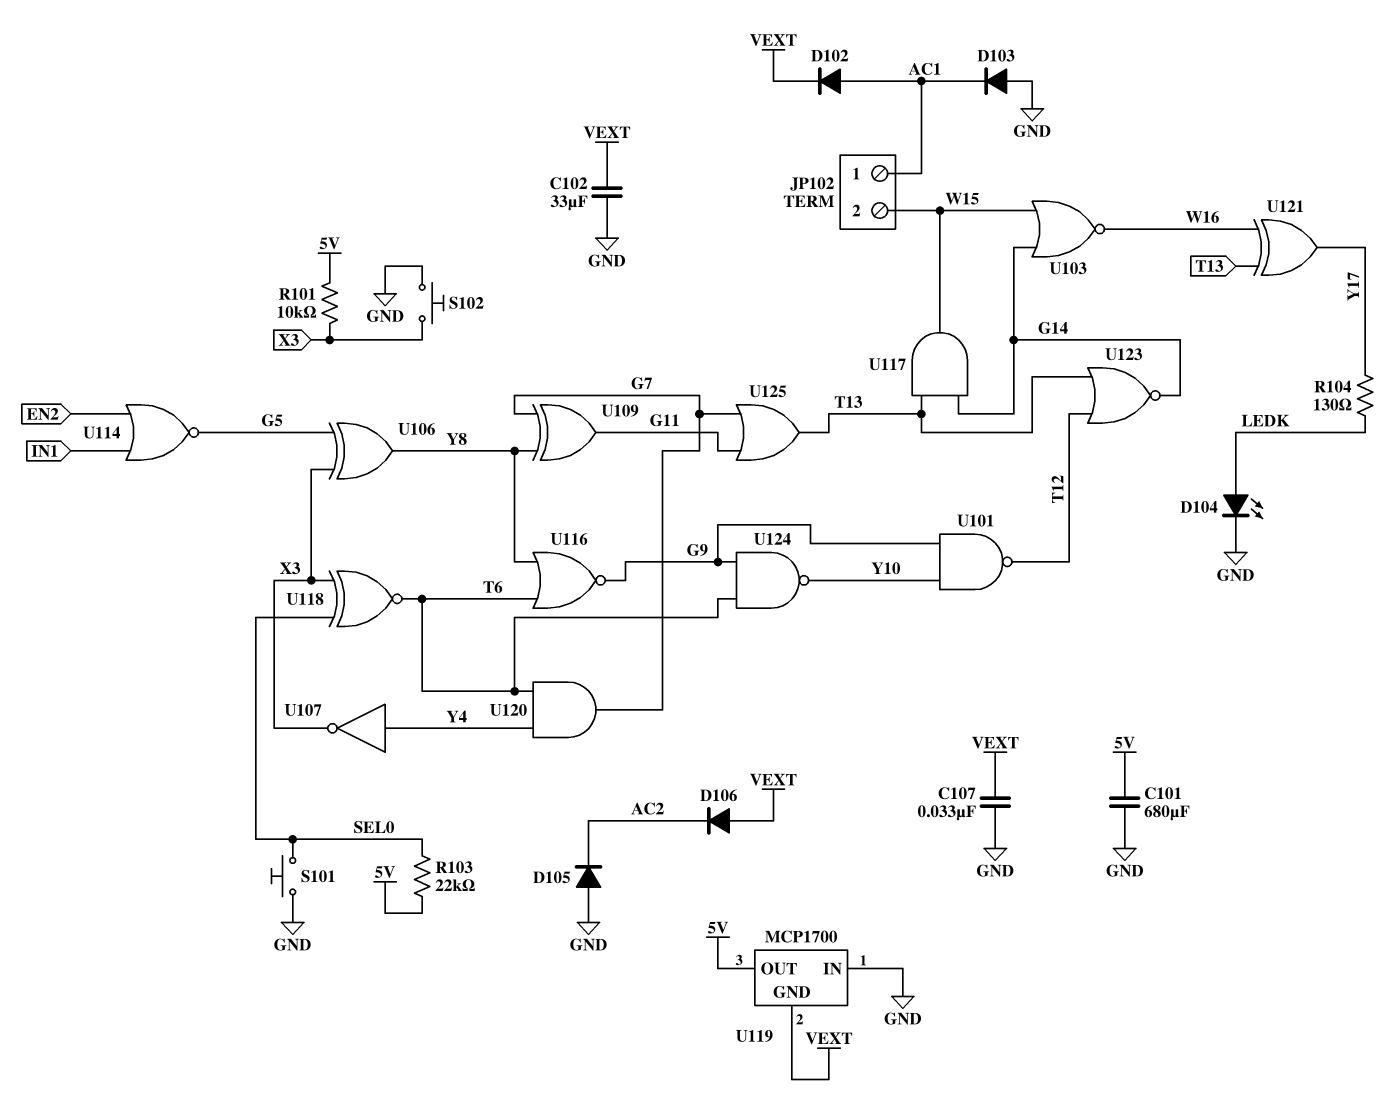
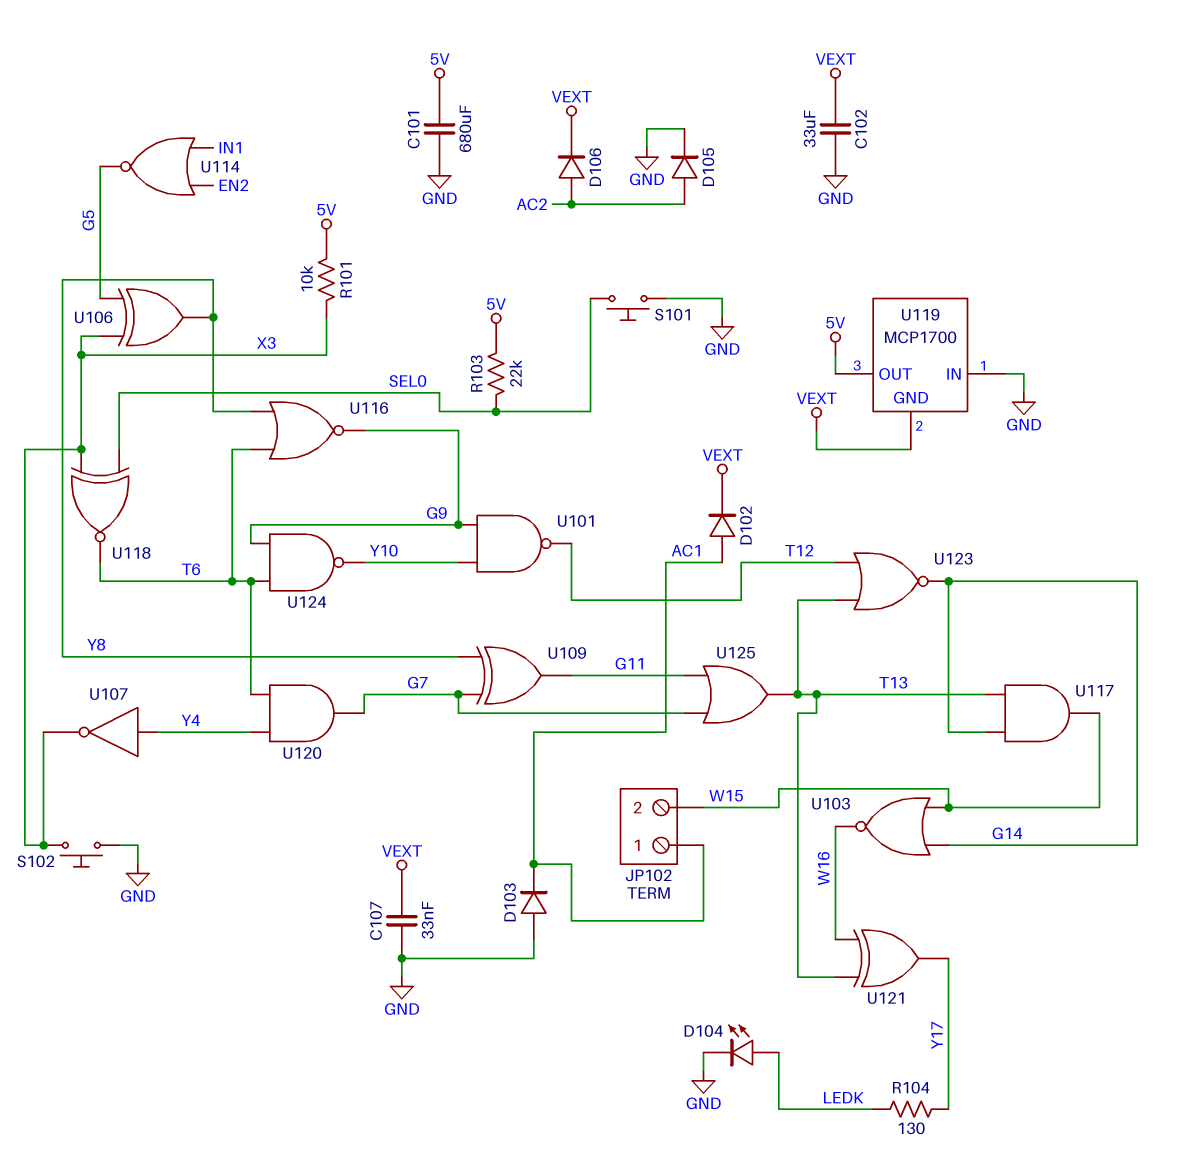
D105: diode (A GND, K AC2) -> diode (A AC2, K GND)
D106: diode (A VEXT, K AC2) -> diode (A AC2, K VEXT)

